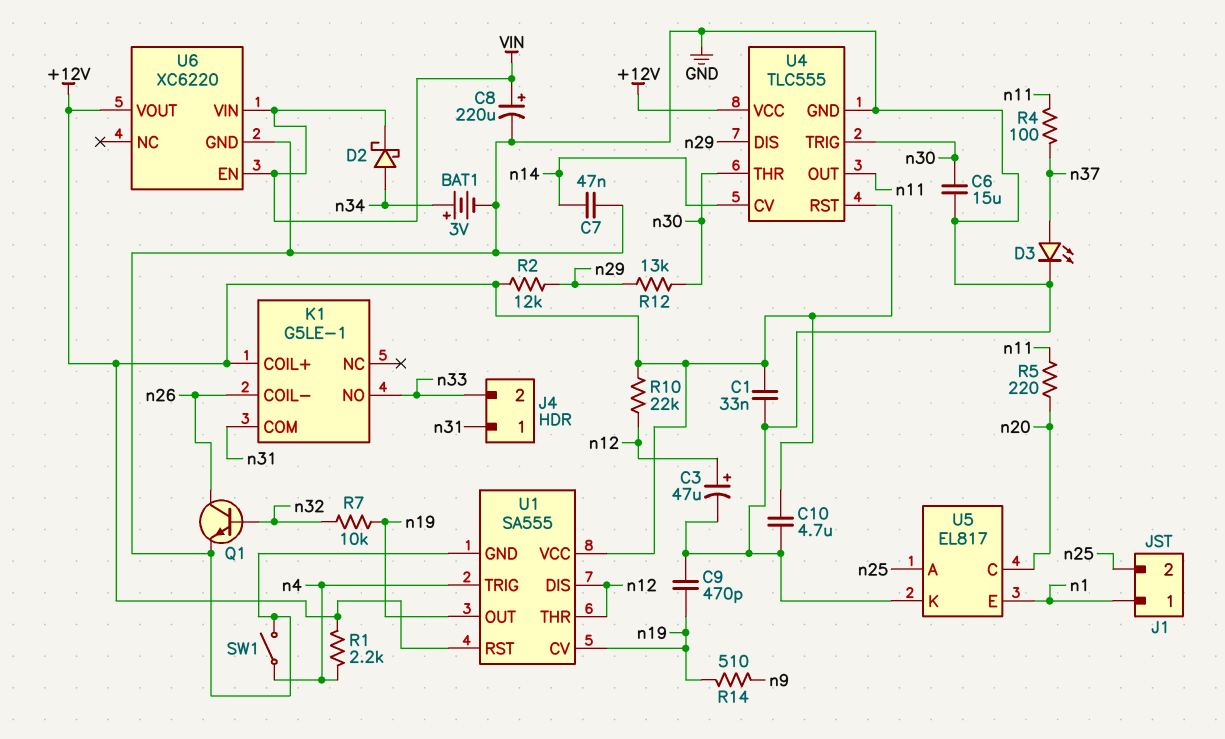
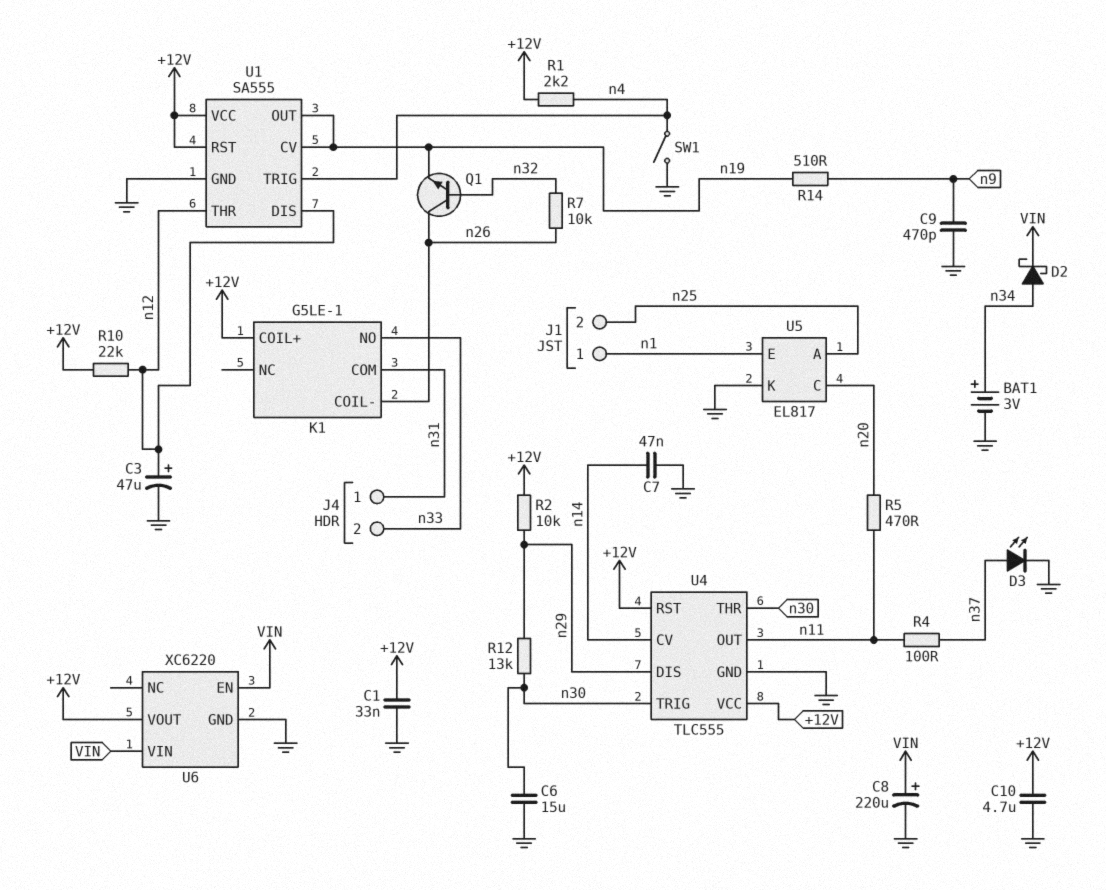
C9: 470pF (GND, n19) -> 470pF (GND, n9)
Q1: NPN (B n32, C n26, E GND) -> NPN (B n32, C n26, E n19)
R2: 12k (+12V, n29) -> 10k (+12V, n29)
R5: 220 (n11, n20) -> 470 (n11, n20)
R7: 10k (n19, n32) -> 10k (n26, n32)

